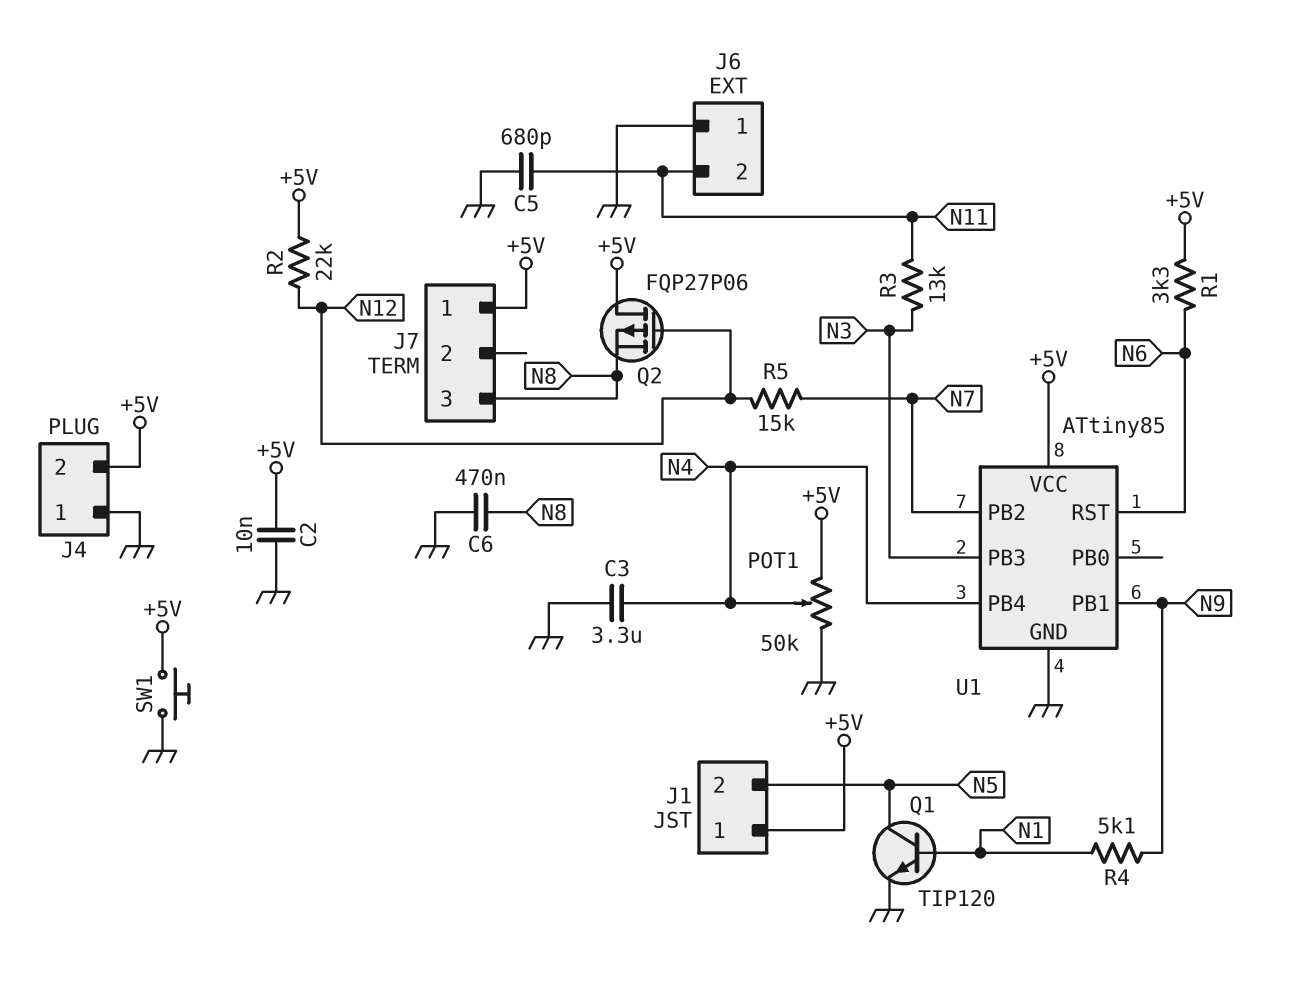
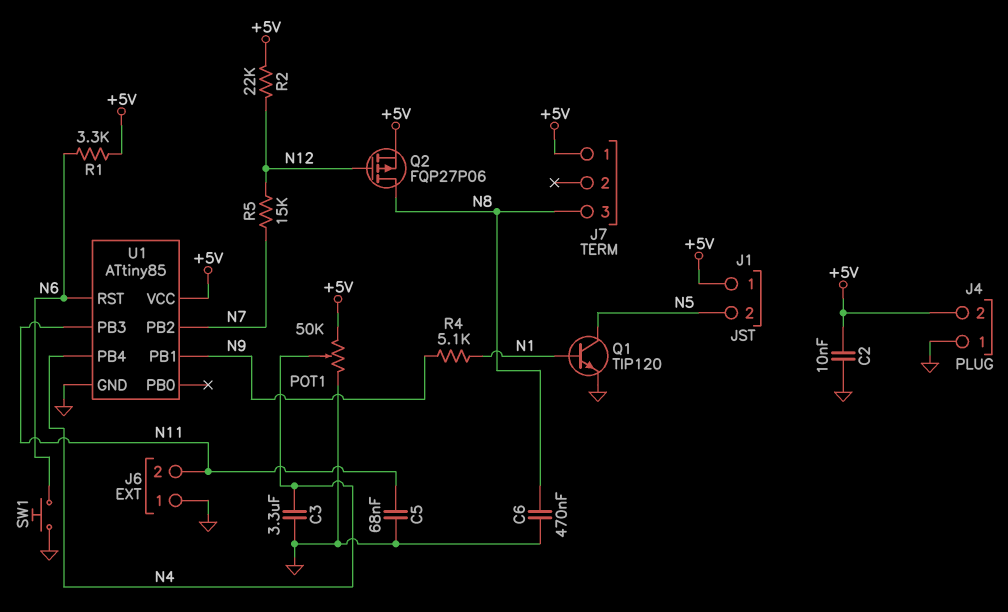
C5: 680pF (GND, N11) -> 68nF (GND, N11)
Q2: PMOS FQP27P06 (G N12, D +5V, S N8) -> PMOS FQP27P06 (G N12, D N8, S +5V)
R3: 13k (N3, N11) -> none
SW1: button (+5V, GND) -> button (GND, N6)
U1 pin PB3: N3 -> N11

